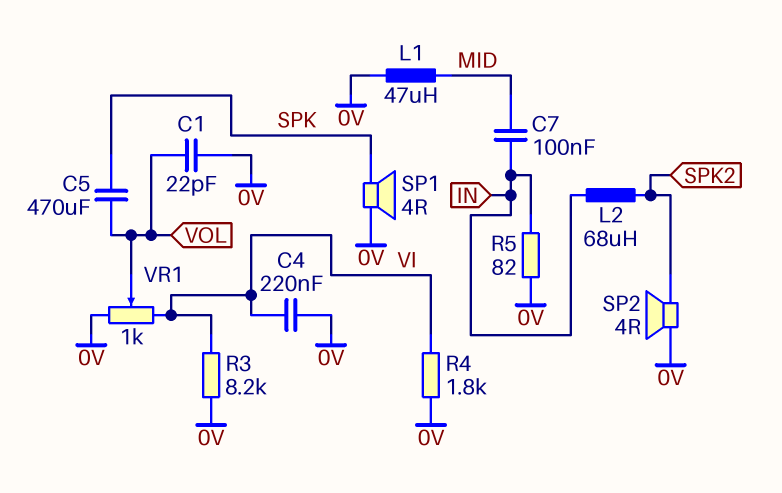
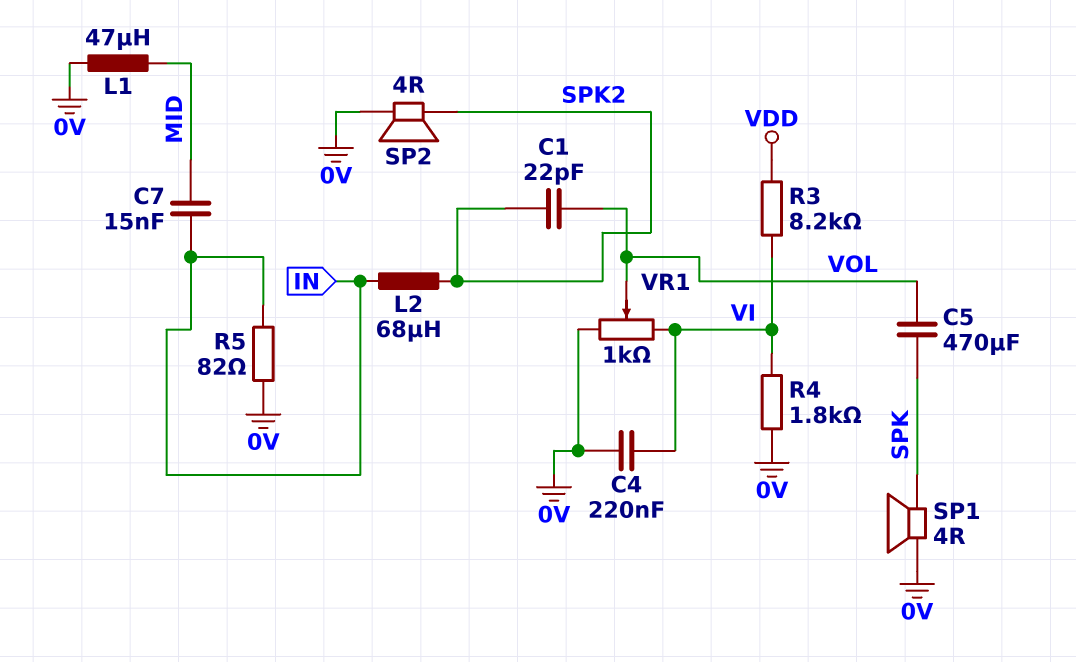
C1: 22pF (0V, VOL) -> 22pF (SPK2, VOL)
C7: 100nF (IN, MID) -> 15nF (IN, MID)
R3: 8.2k (0V, VI) -> 8.2k (VDD, VI)

